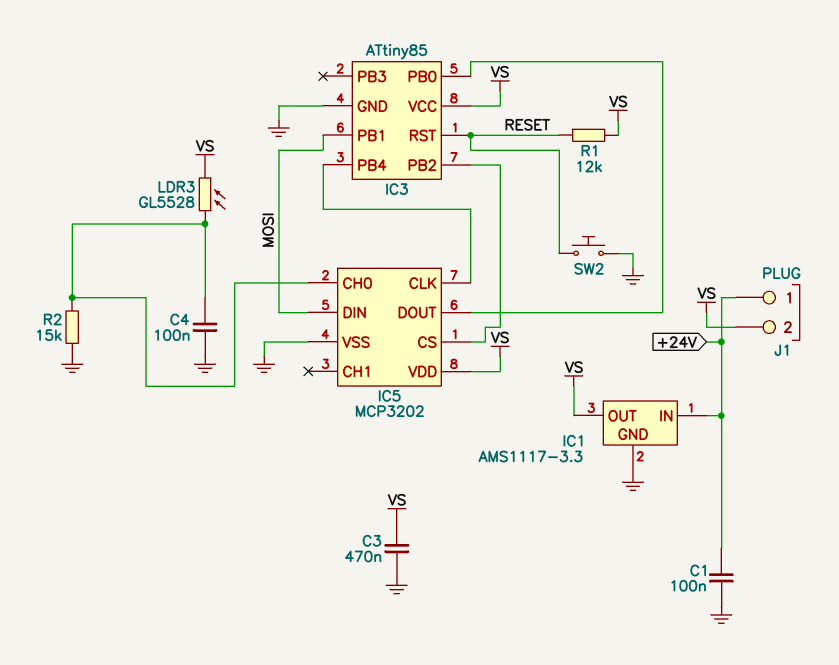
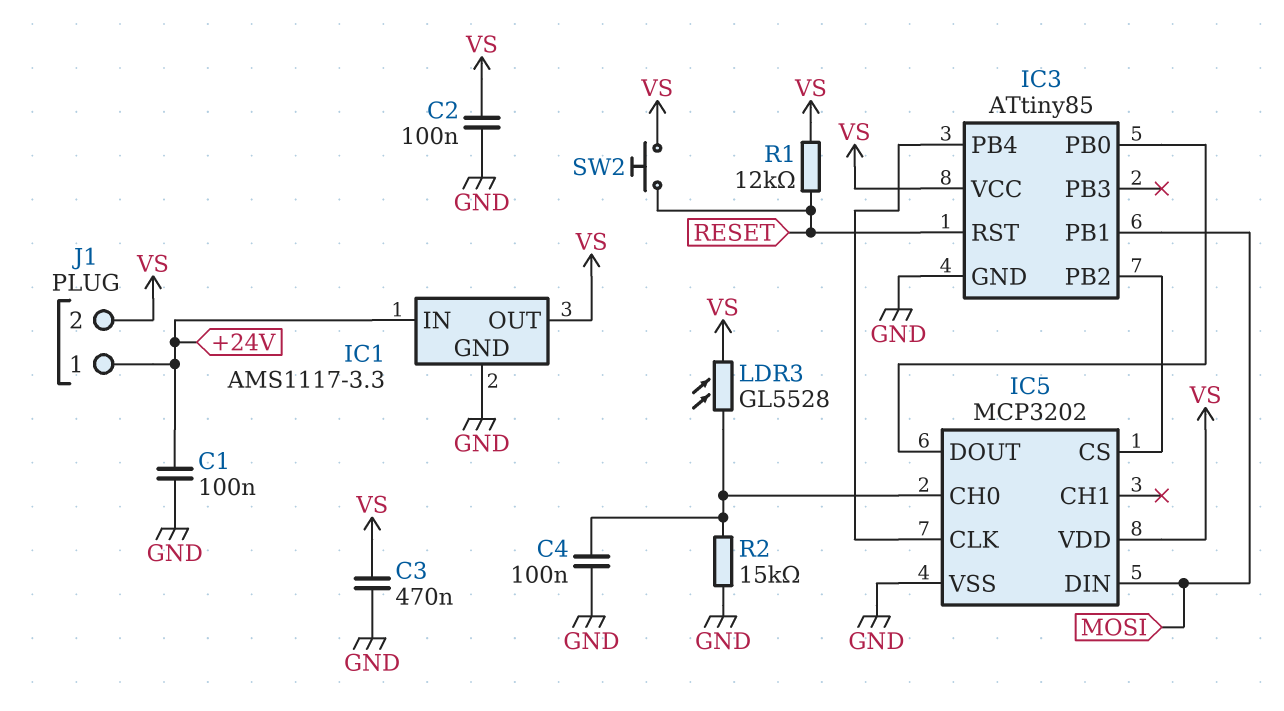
C2: none -> 100nF (GND, VS)
SW2: button (GND, RESET) -> button (RESET, VS)

